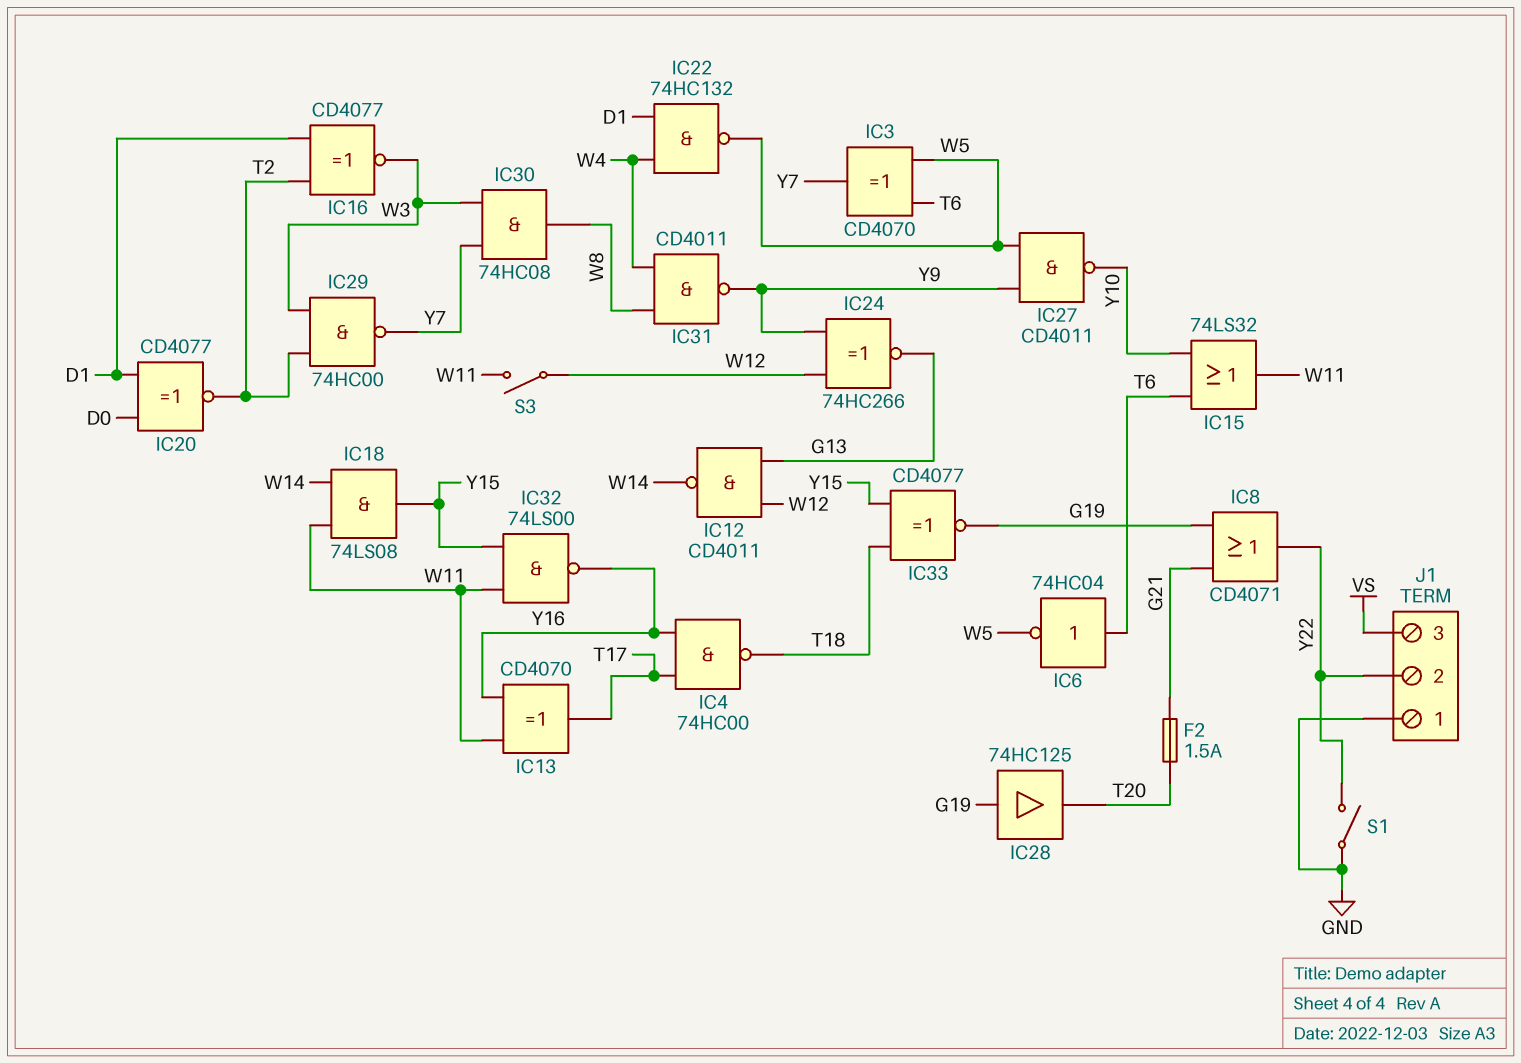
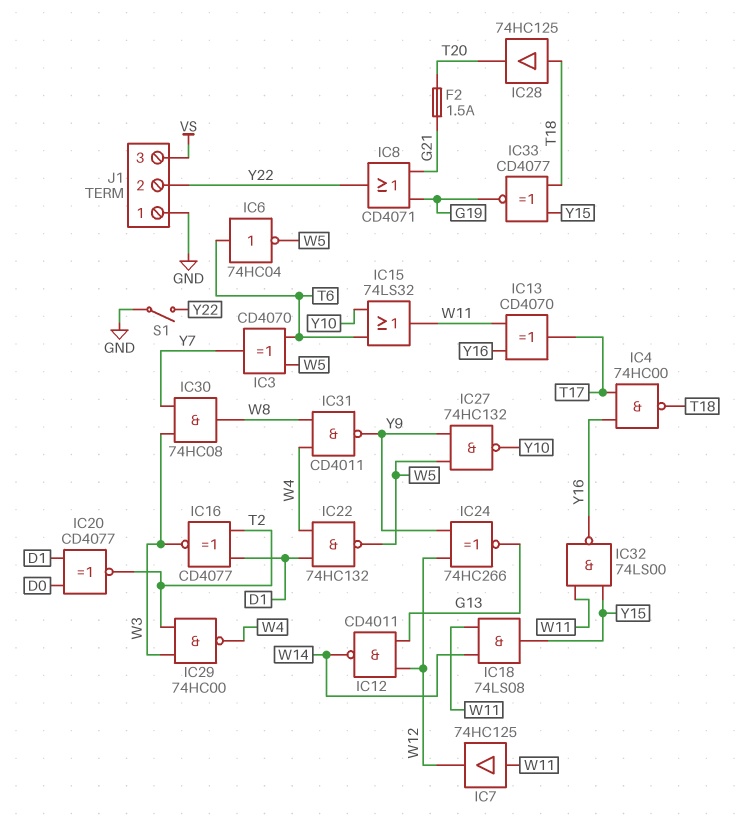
IC7: none -> buffer 74HC125 (in W11, out W12)
IC27: NAND CD4011 (in W5, in Y9, out Y10) -> NAND 74HC132 (in W5, in Y9, out Y10)
IC28: buffer 74HC125 (in G19, out T20) -> buffer 74HC125 (in T18, out T20)
IC29: NAND 74HC00 (in T2, in W3, out Y7) -> NAND 74HC00 (in T2, in W3, out W4)
S3: switch (W11, W12) -> none

